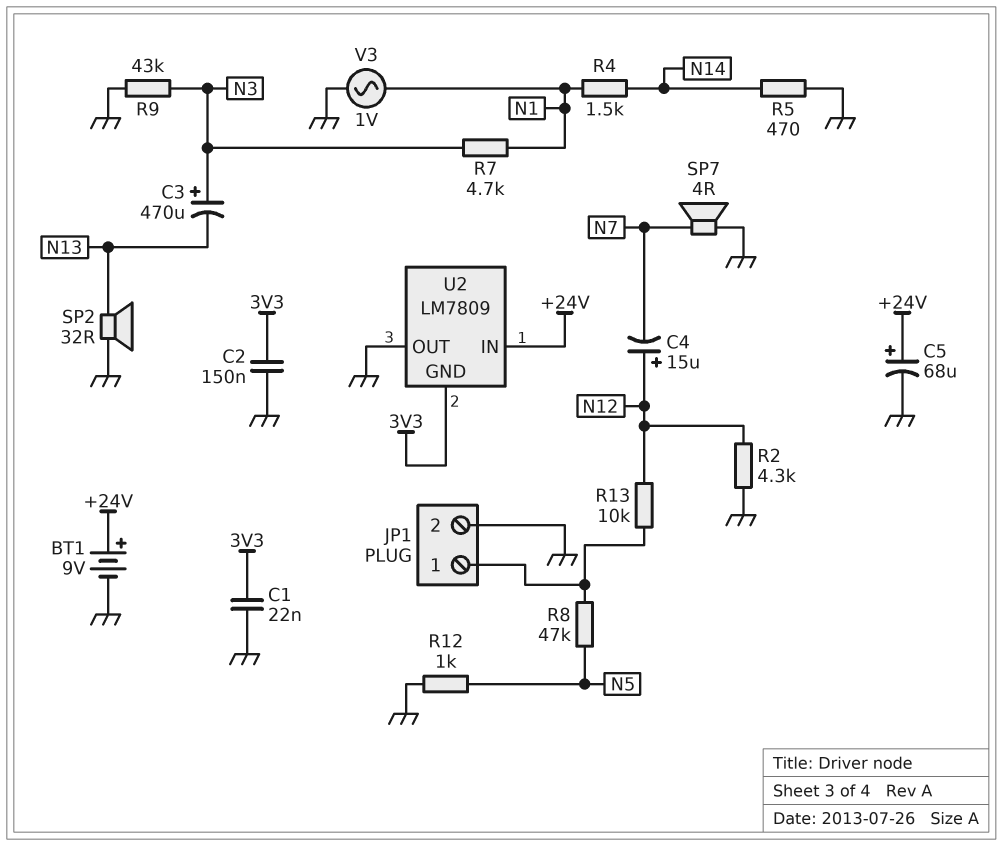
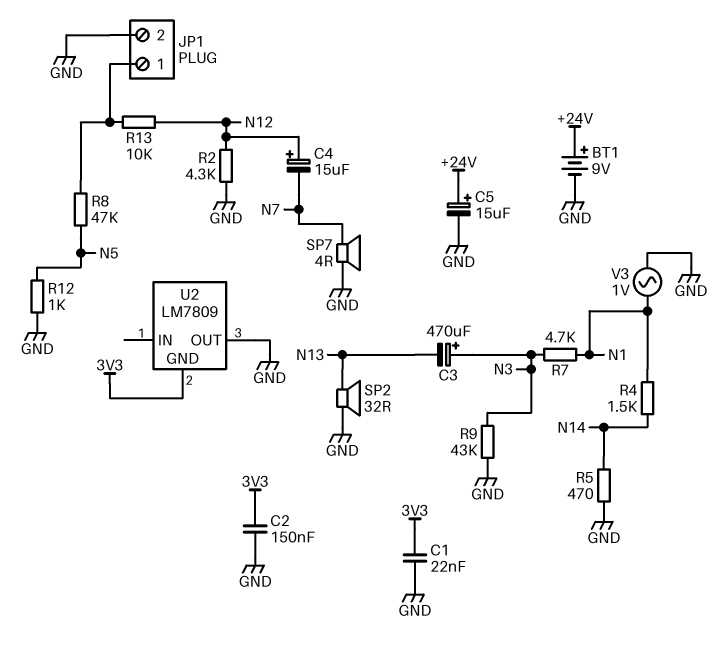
C5: 68uF (plus +24V, minus GND) -> 15uF (plus +24V, minus GND)
U2 pin IN: +24V -> none

